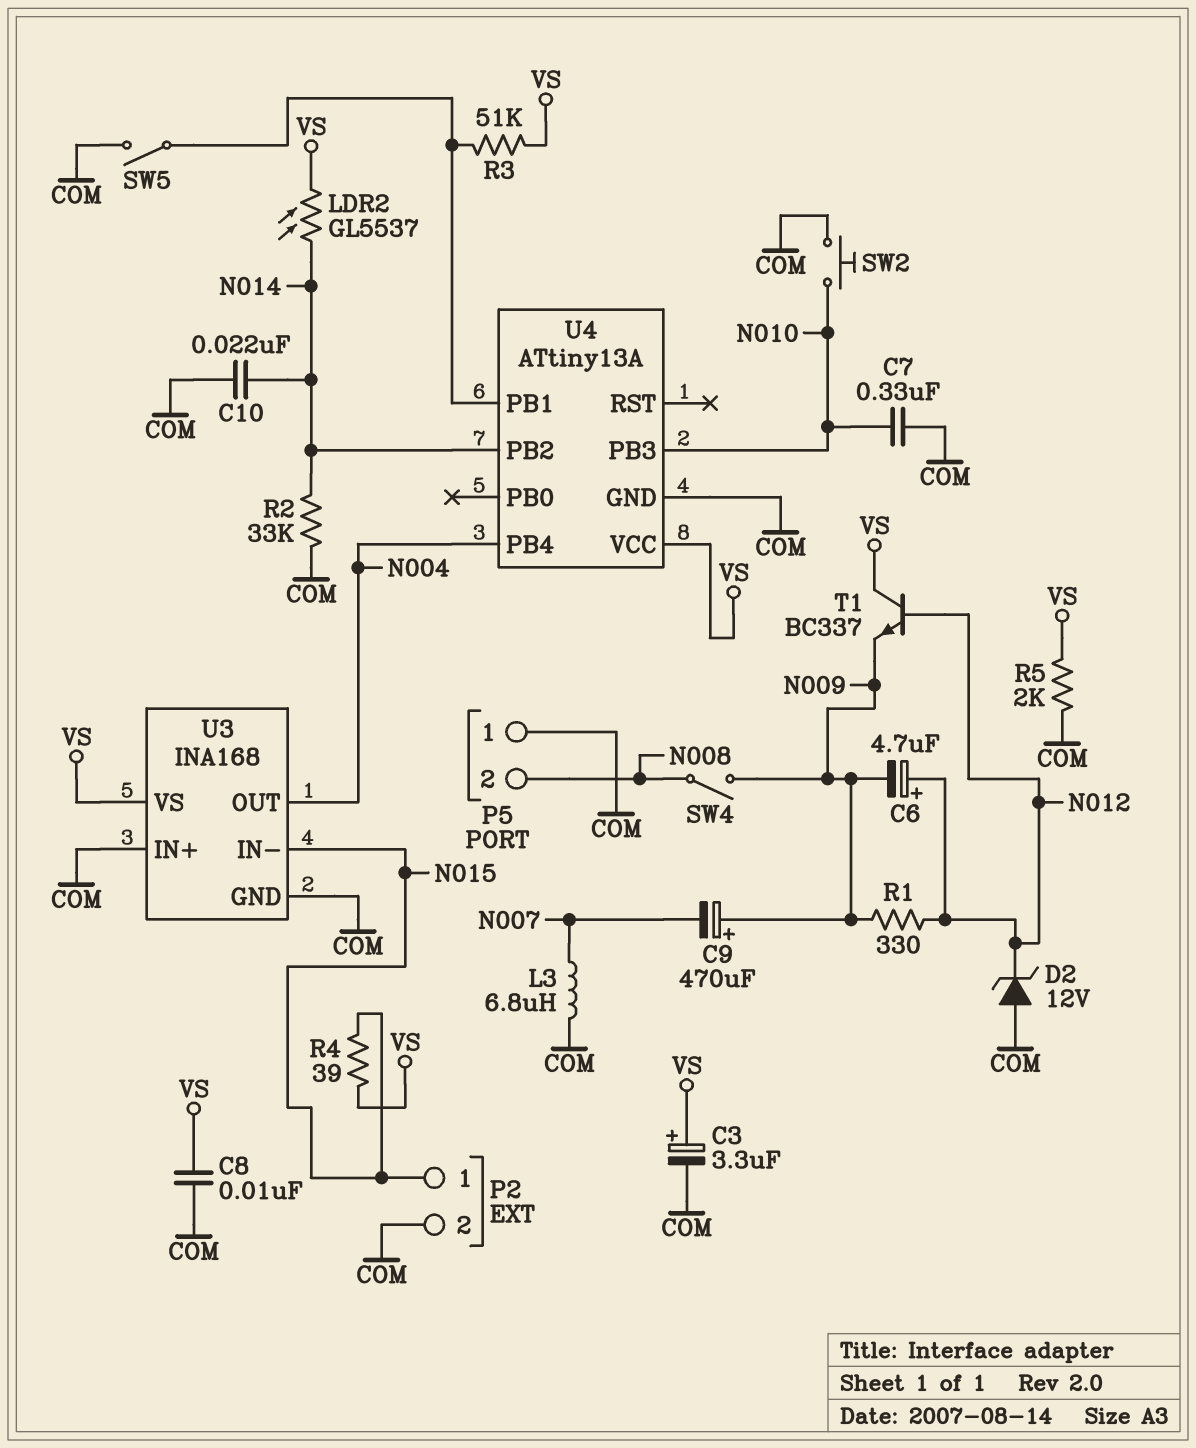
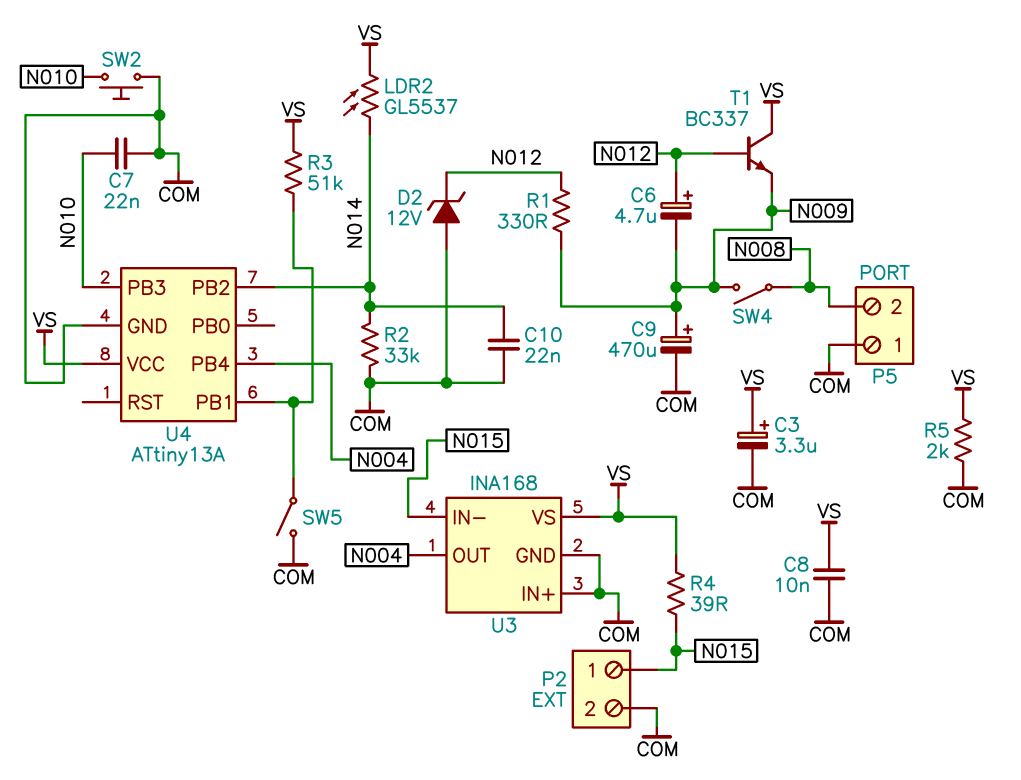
C7: 330nF (COM, N010) -> 22nF (COM, N010)
C9: 470uF (plus N009, minus N007) -> 470uF (plus N009, minus COM)
L3: 6.8uH (COM, N007) -> none

